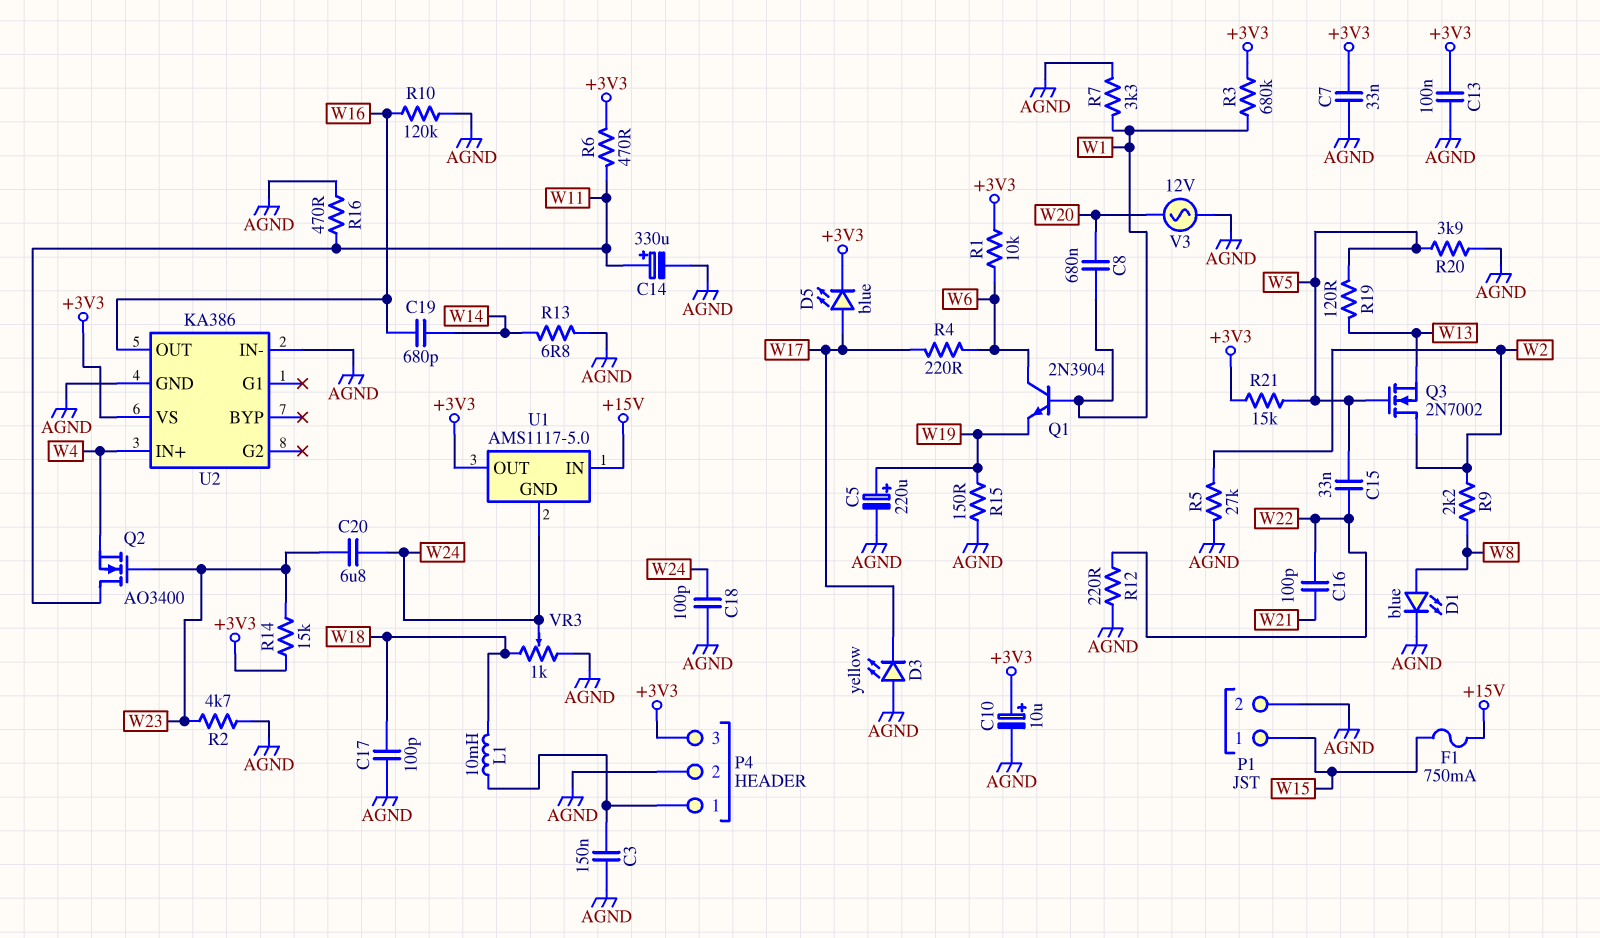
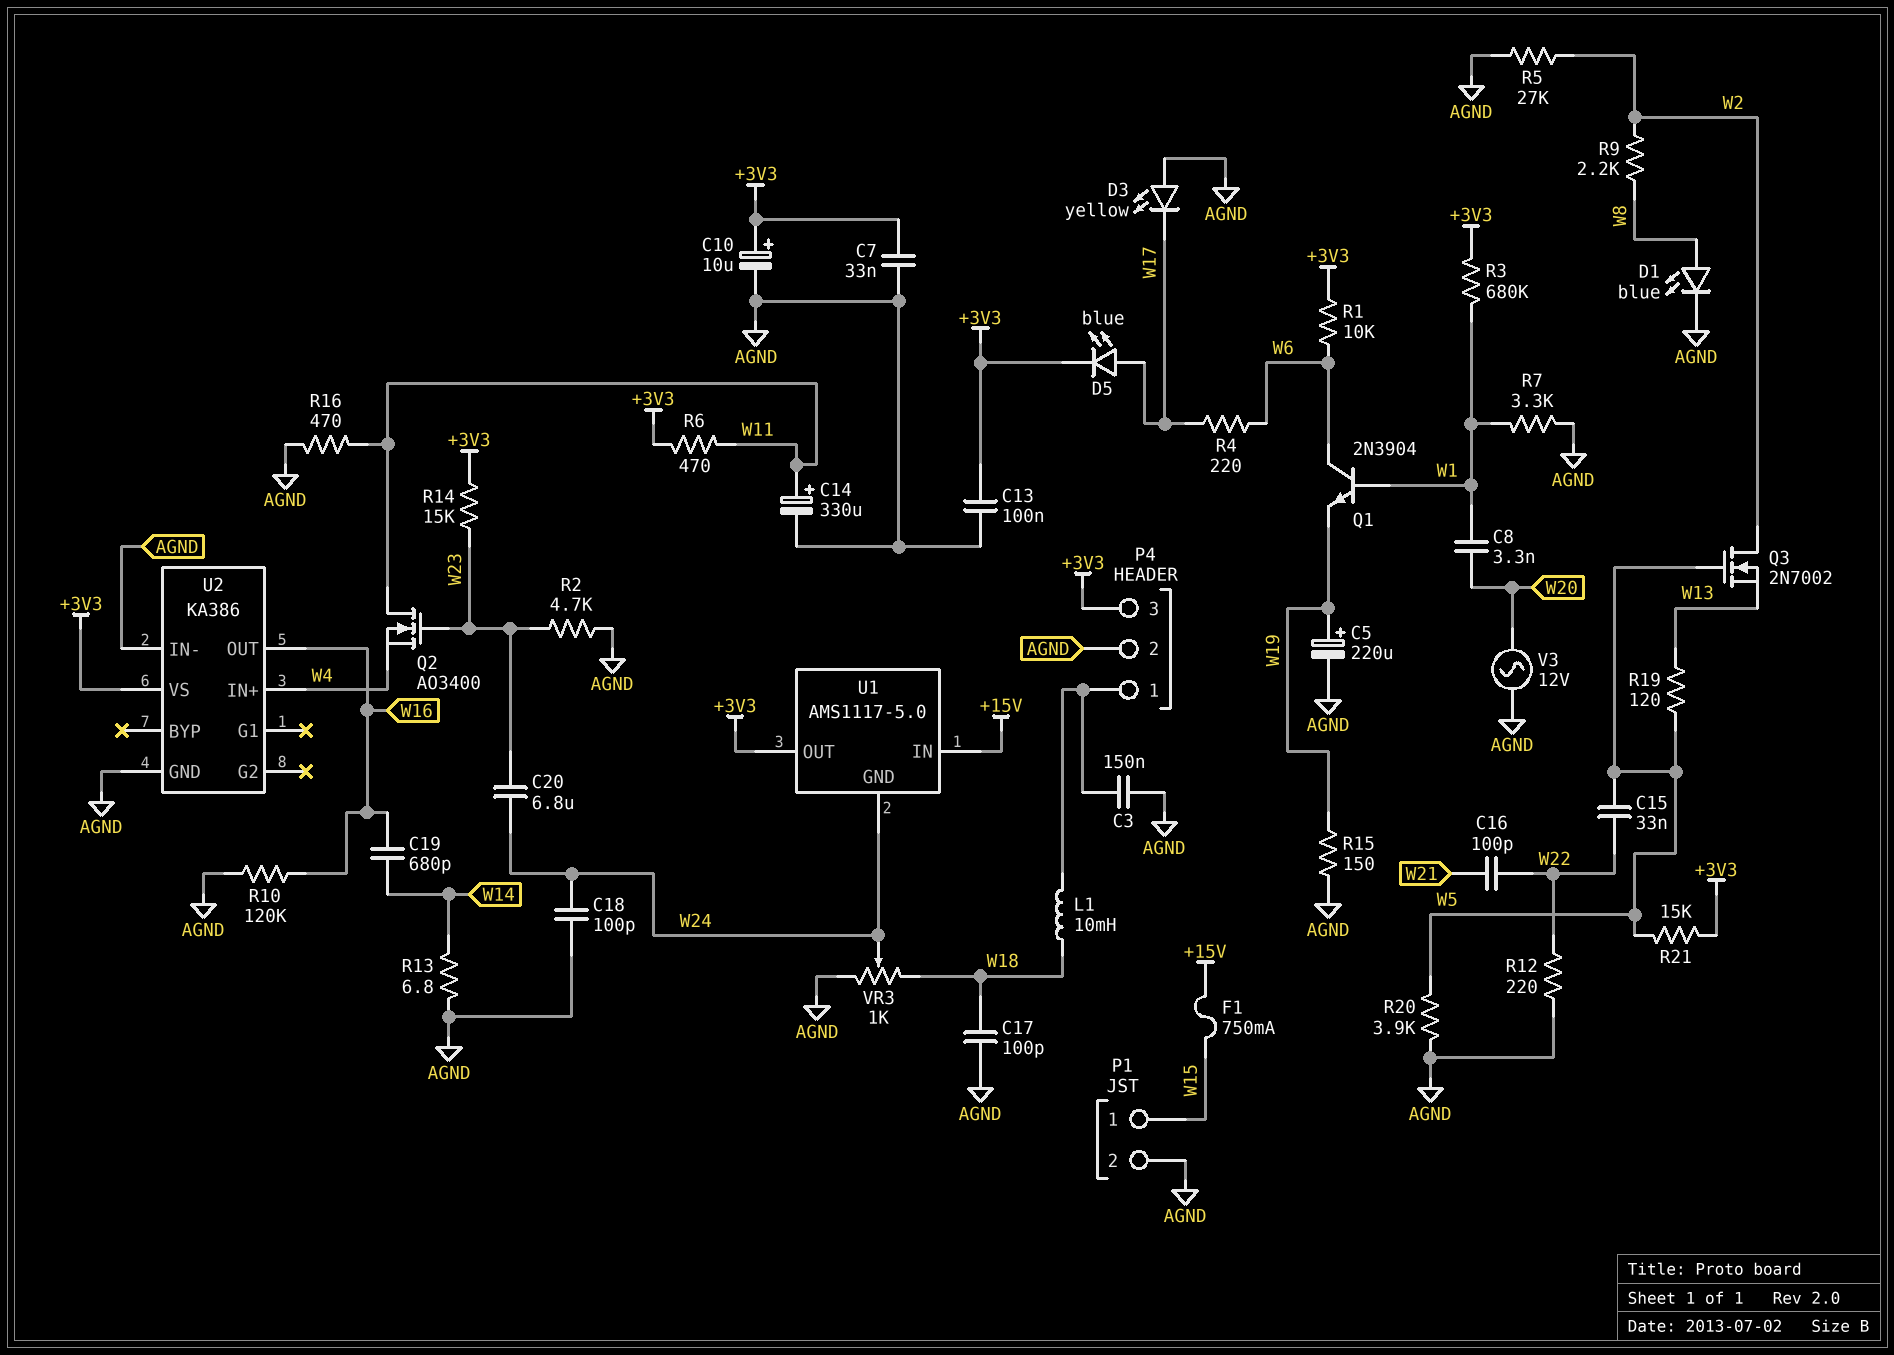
C8: 680nF (W1, W20) -> 3.3nF (W1, W20)

